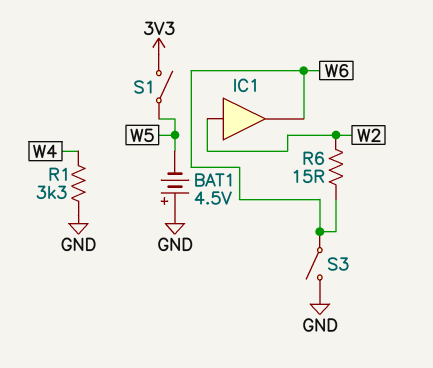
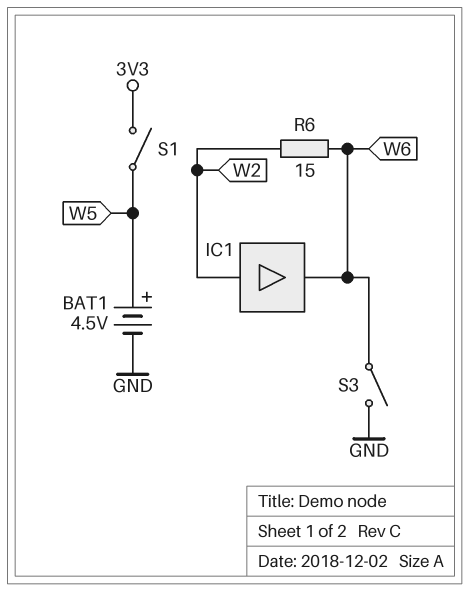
BAT1: 4.5V (plus GND, minus W5) -> 4.5V (plus W5, minus GND)
R1: 3.3k (GND, W4) -> none

